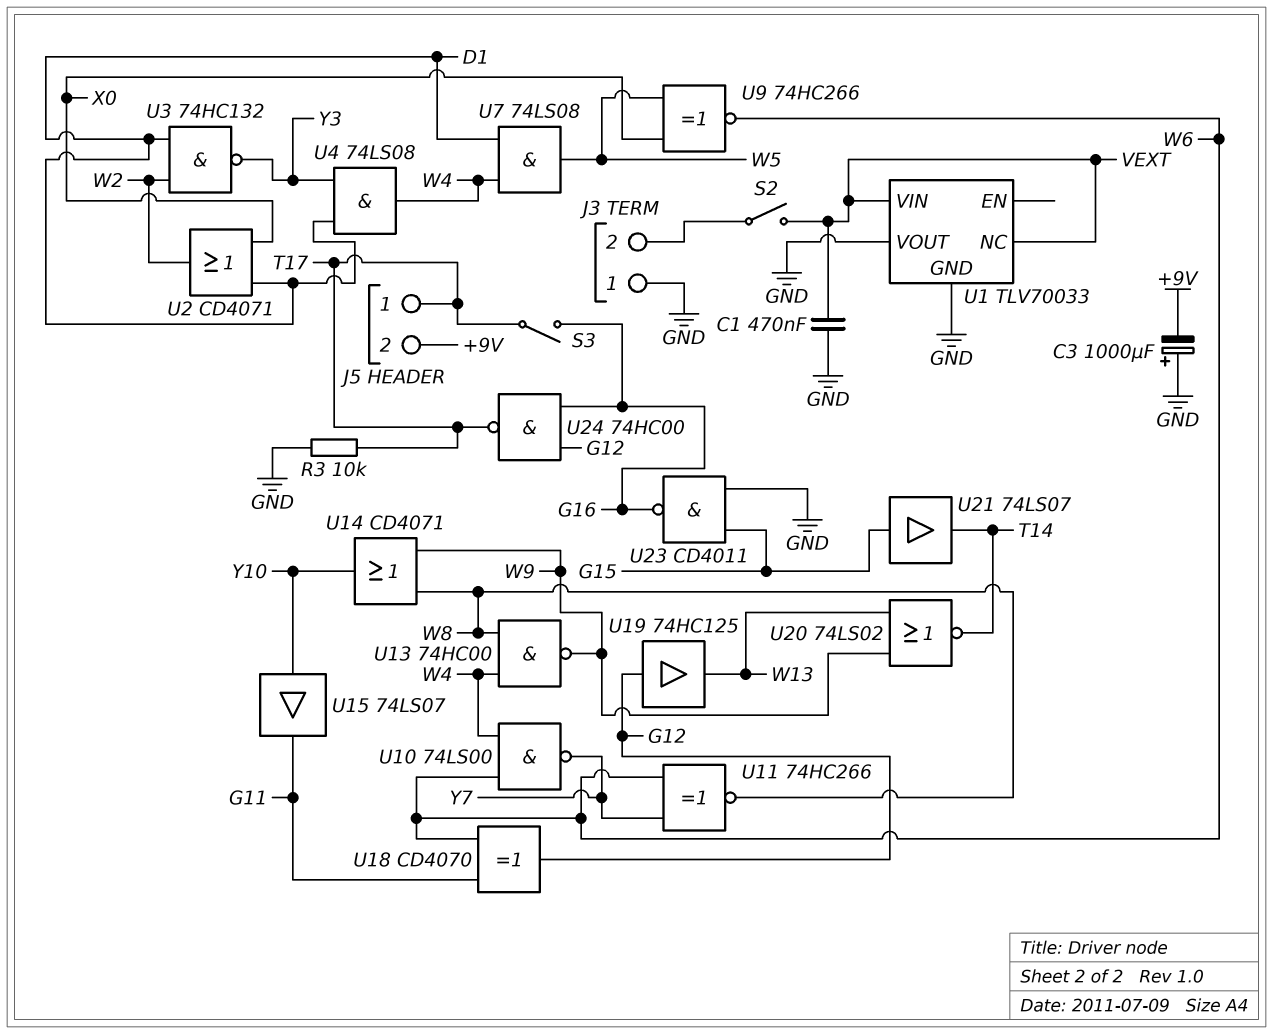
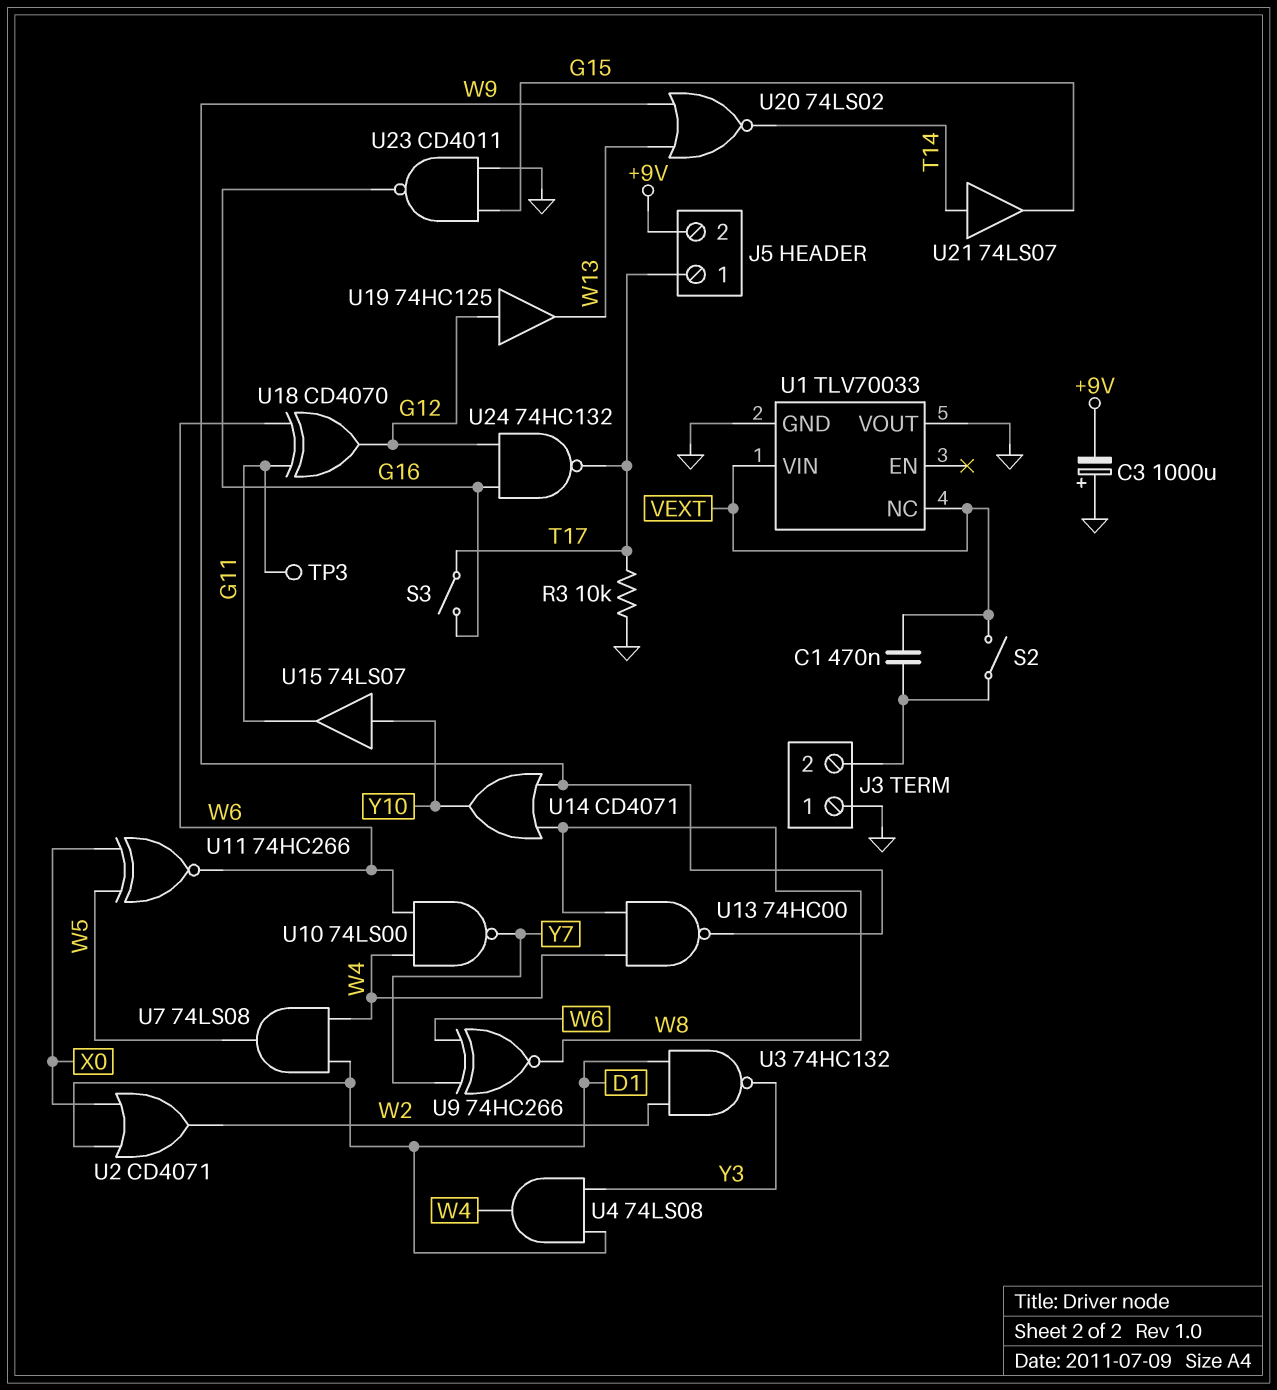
C1: 470nF (GND, VEXT) -> 470nF (J3/2, VEXT)
TP3: none -> test point (G11)
U9: XNOR 74HC266 (in W5, in X0, out W6) -> XNOR 74HC266 (in W6, in Y7, out W8)
U11: XNOR 74HC266 (in W6, in Y7, out W8) -> XNOR 74HC266 (in W5, in X0, out W6)
U21: buffer 74LS07 (in G15, out T14) -> buffer 74LS07 (in T14, out G15)
U24: NAND 74HC00 (in G12, in G16, out T17) -> NAND 74HC132 (in G12, in G16, out T17)

